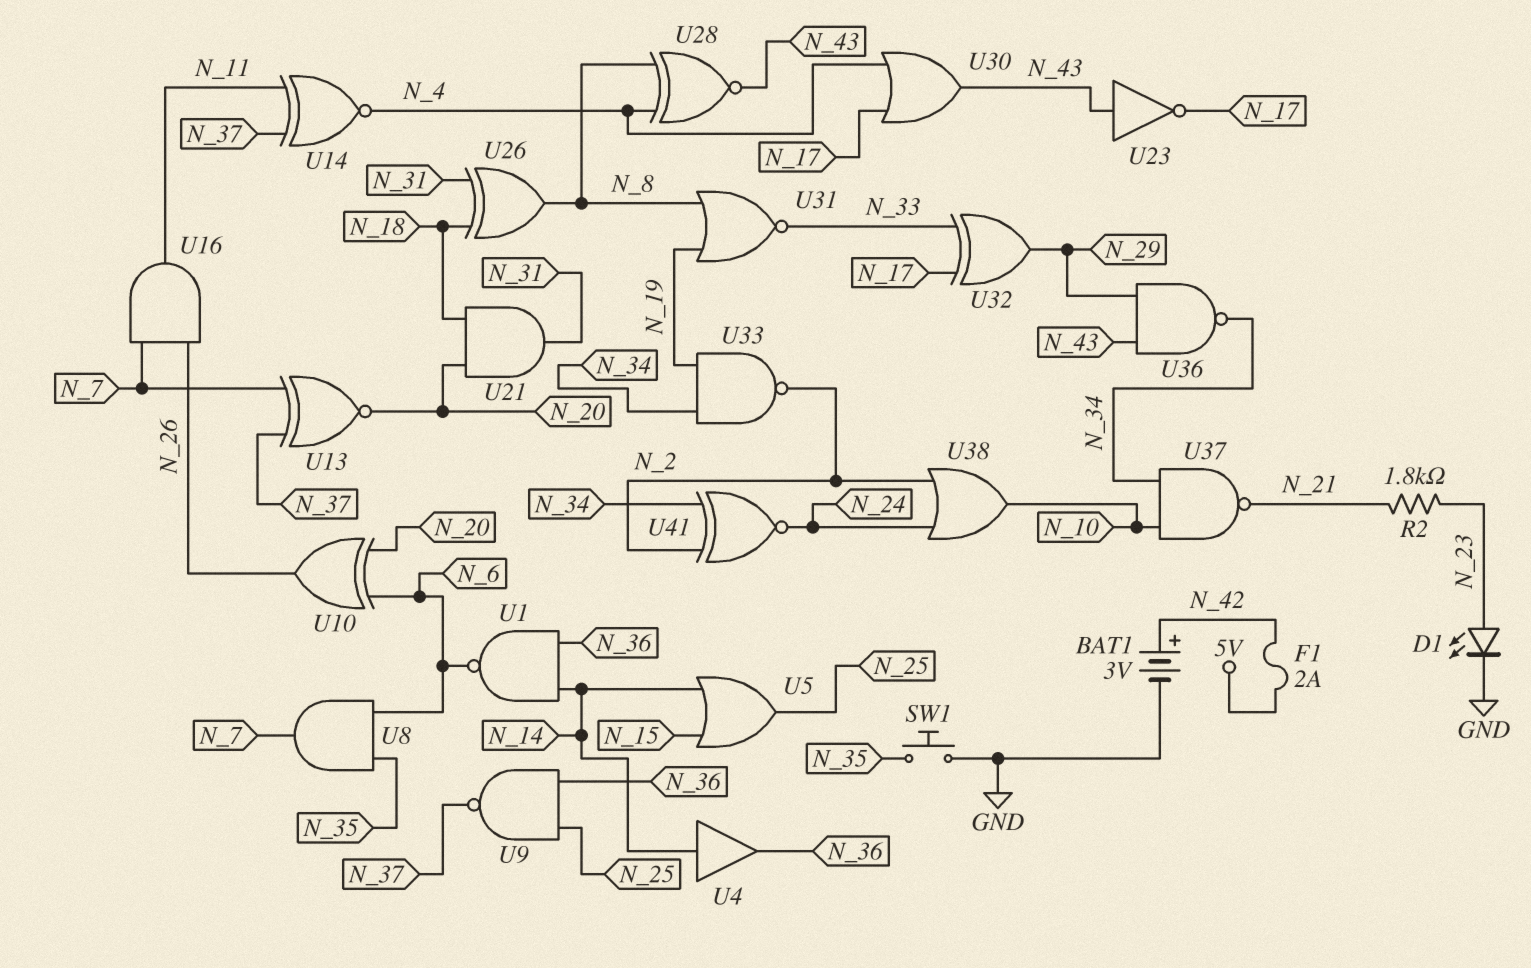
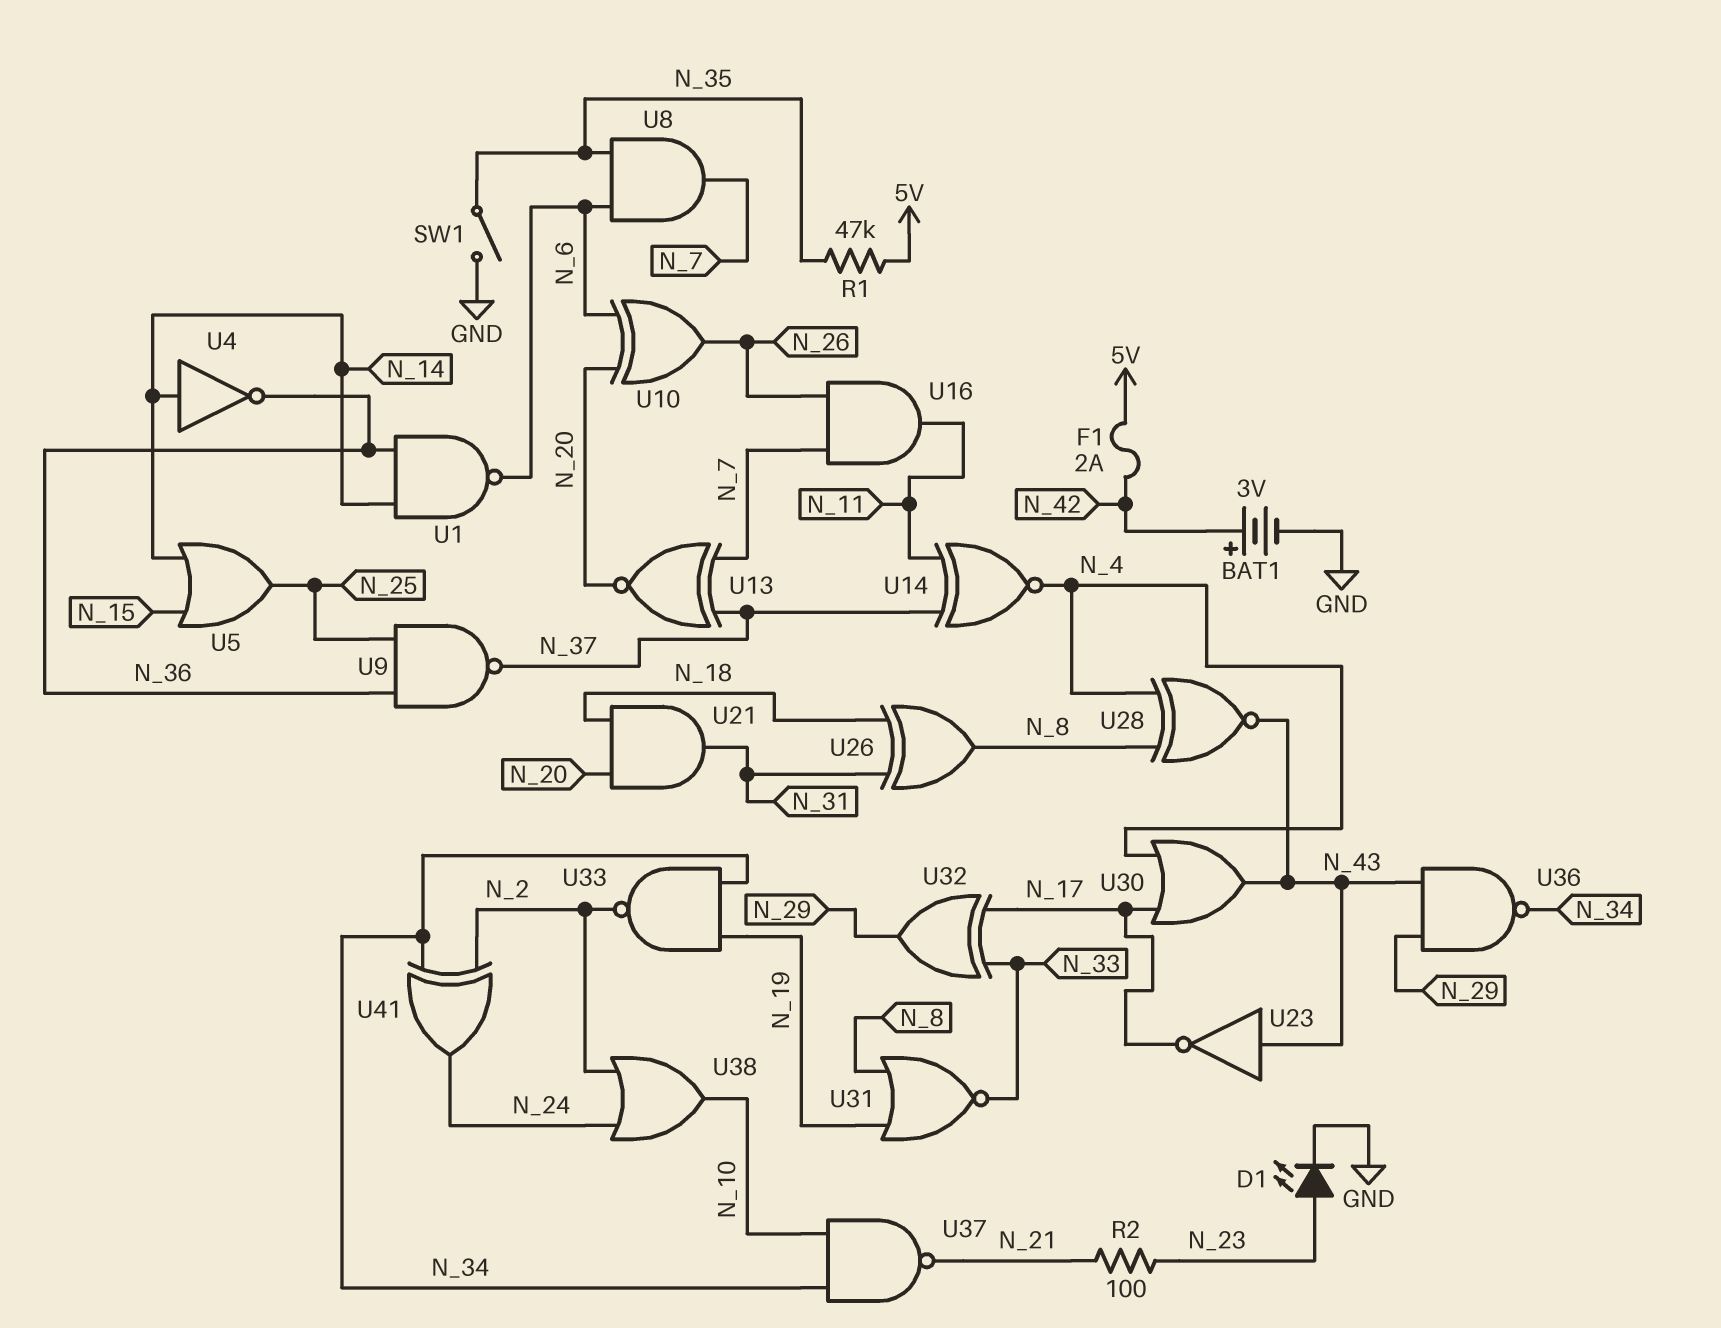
R1: none -> 47k (5V, N_35)
R2: 1.8k (N_21, N_23) -> 100 (N_21, N_23)
SW1: button (GND, N_35) -> switch (GND, N_35)
U4: buffer (in N_14, out N_36) -> NOT (in N_14, out N_36)
U41: XNOR (in N_2, in N_34, out N_24) -> XOR (in N_2, in N_34, out N_24)

